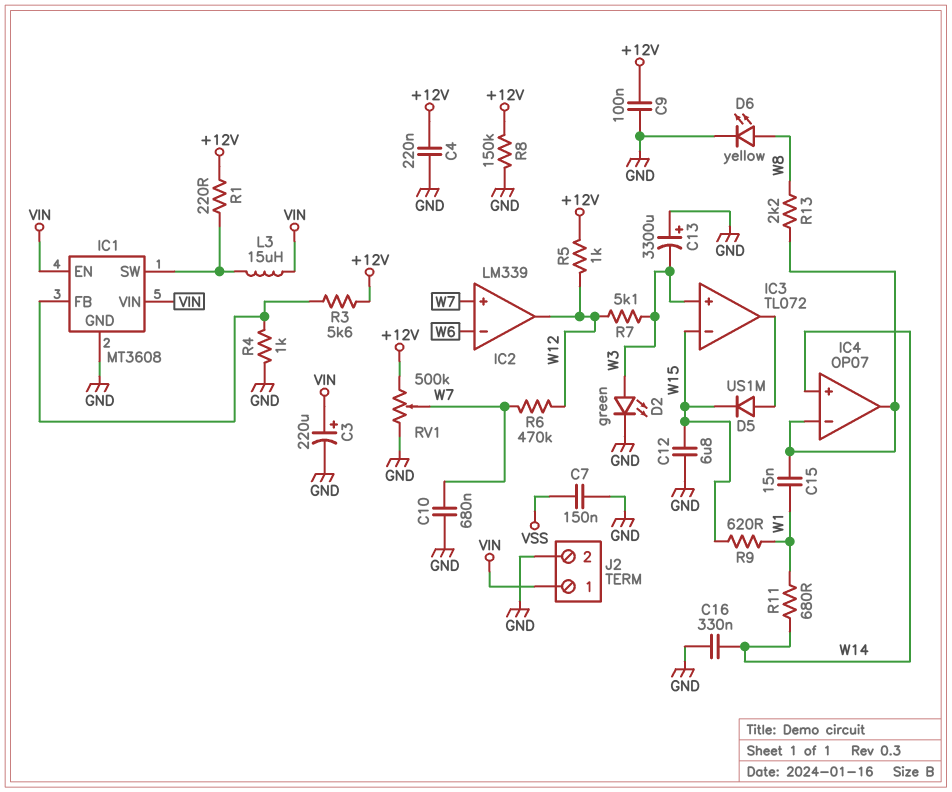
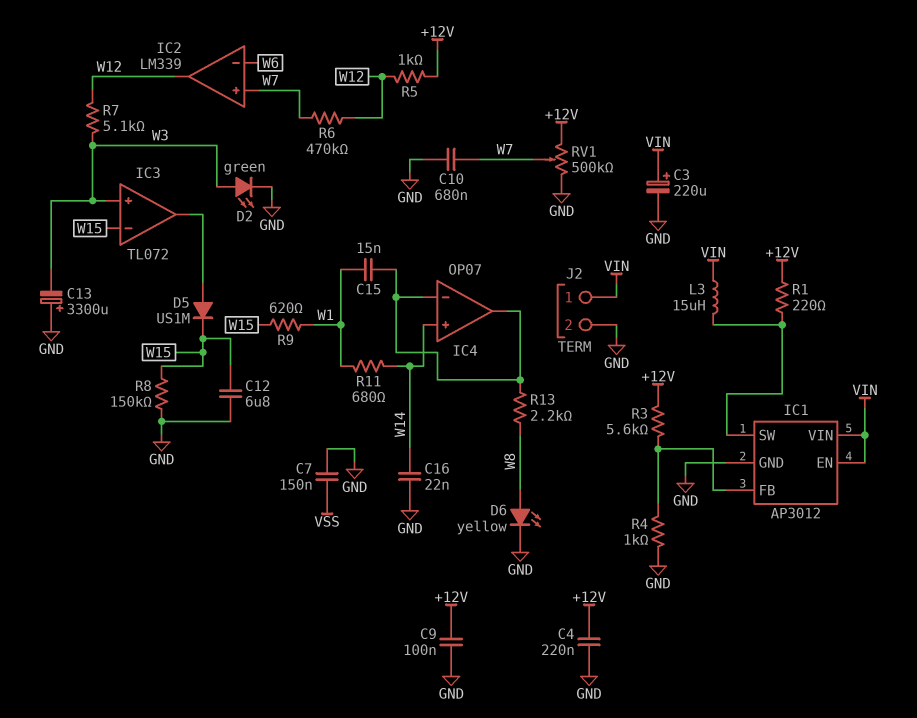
C16: 330nF (GND, W14) -> 22nF (GND, W14)
IC1: MT3608 -> AP3012
R8: 150k (+12V, GND) -> 150k (GND, W15)

